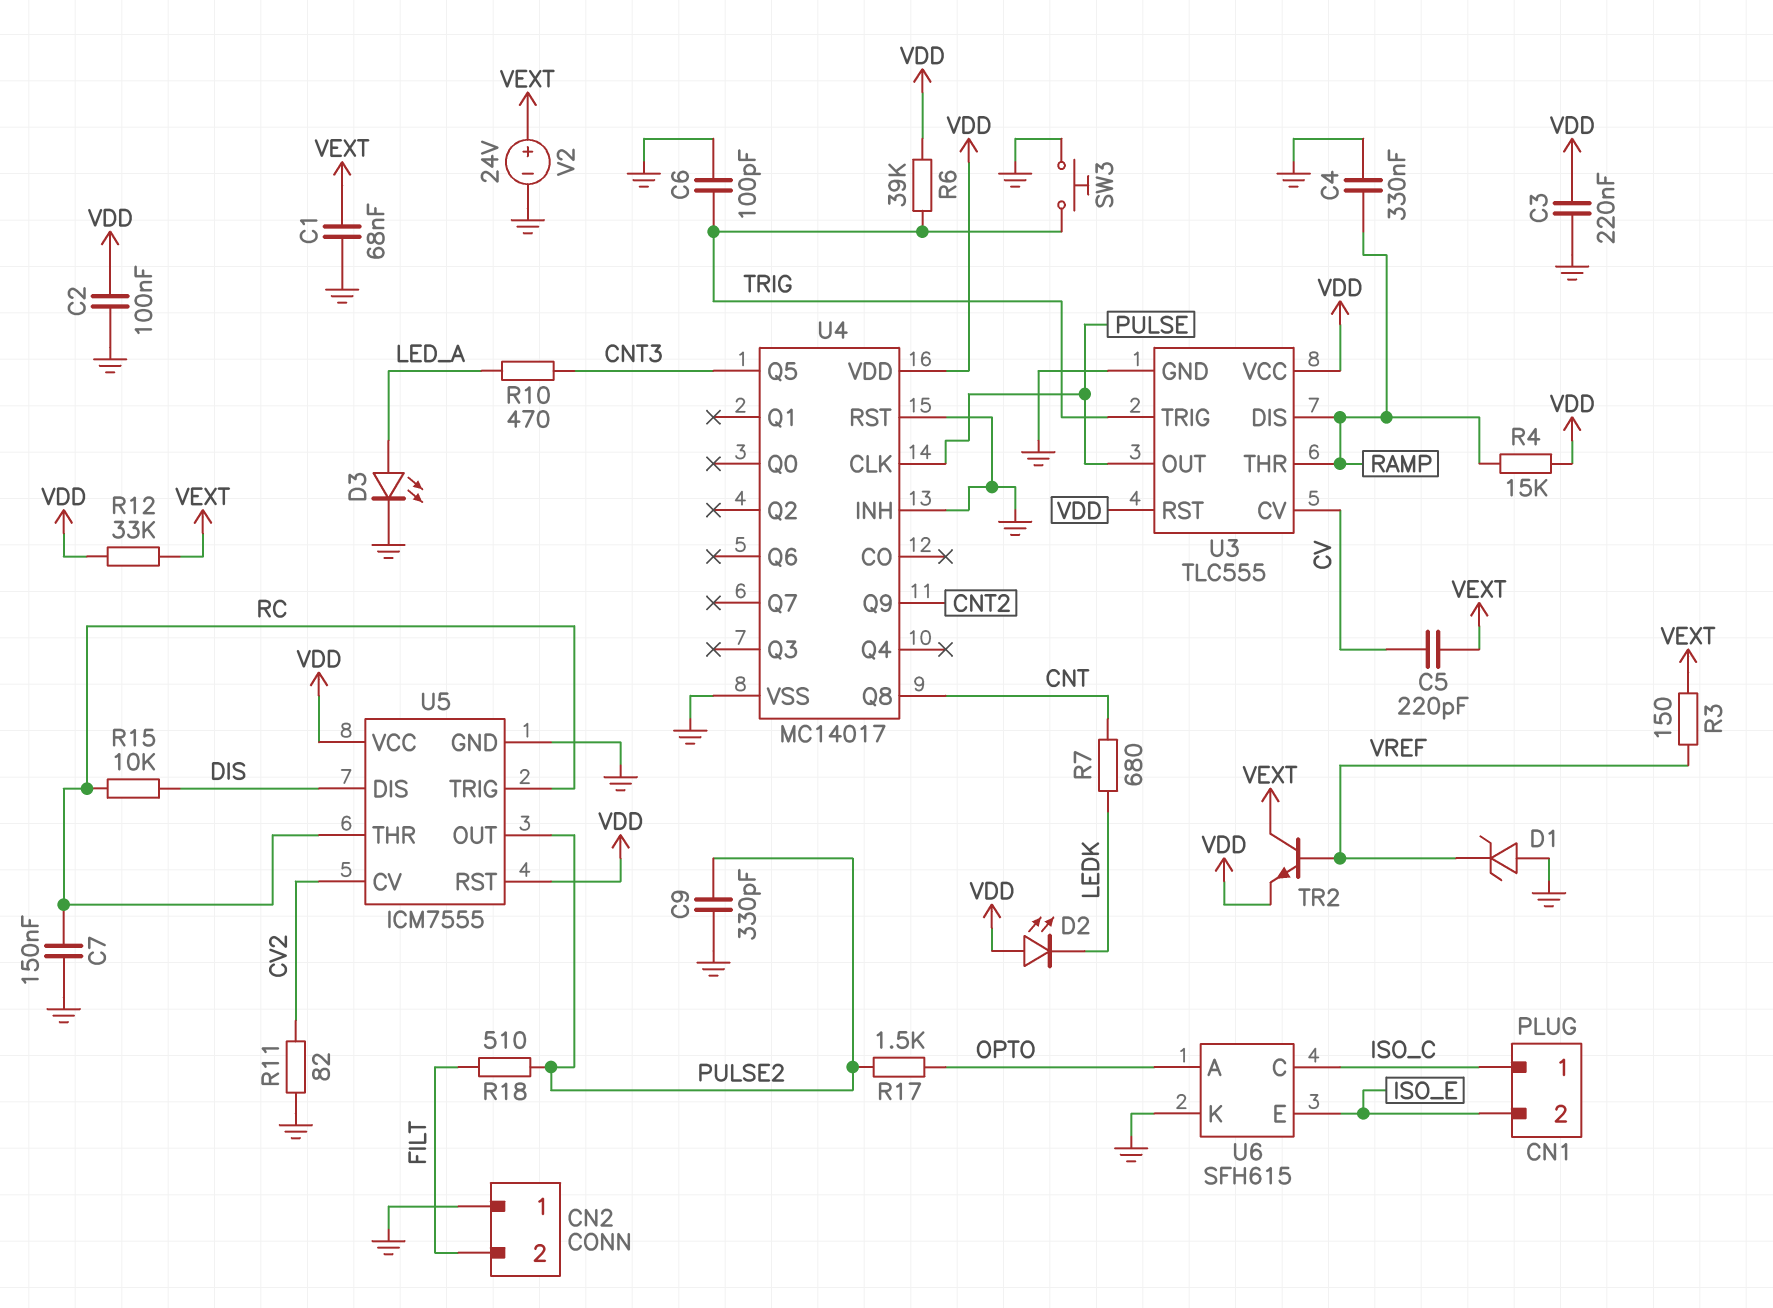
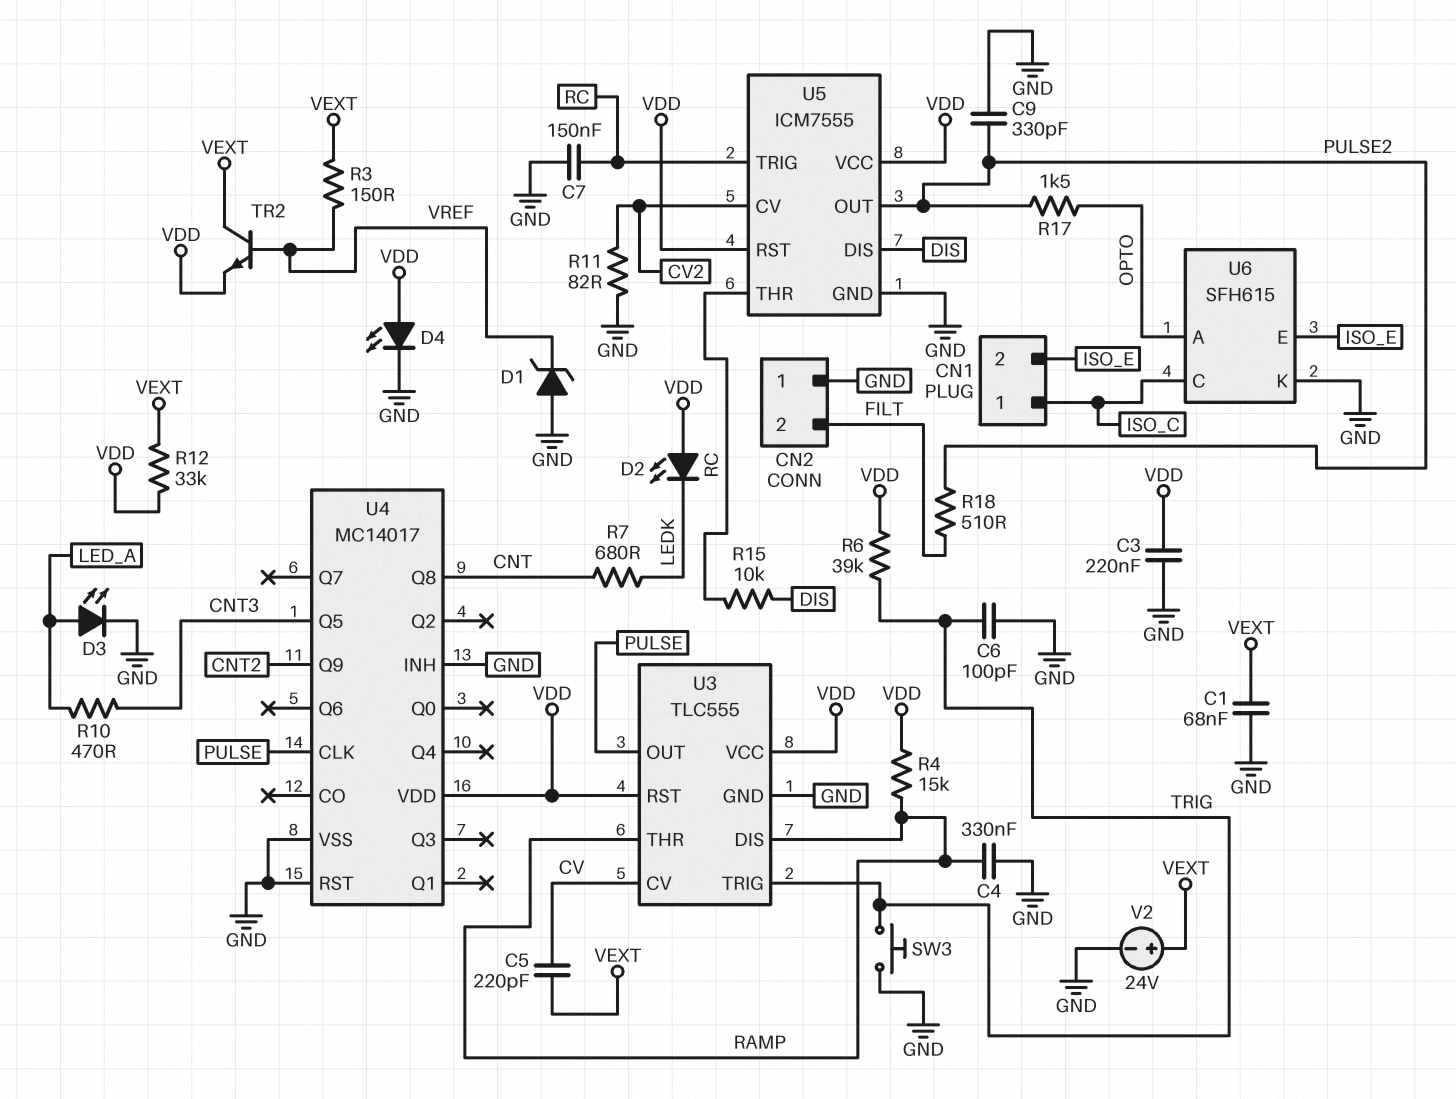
C2: 100nF (GND, VDD) -> none
D4: none -> LED (A VDD, K GND)

